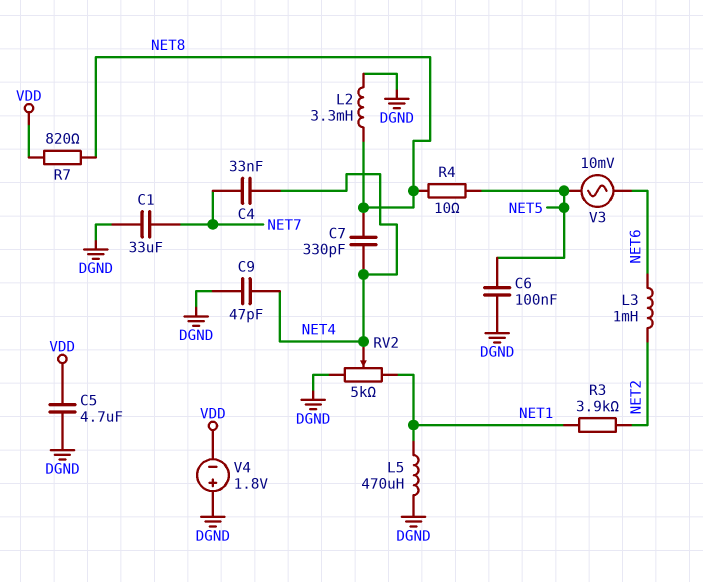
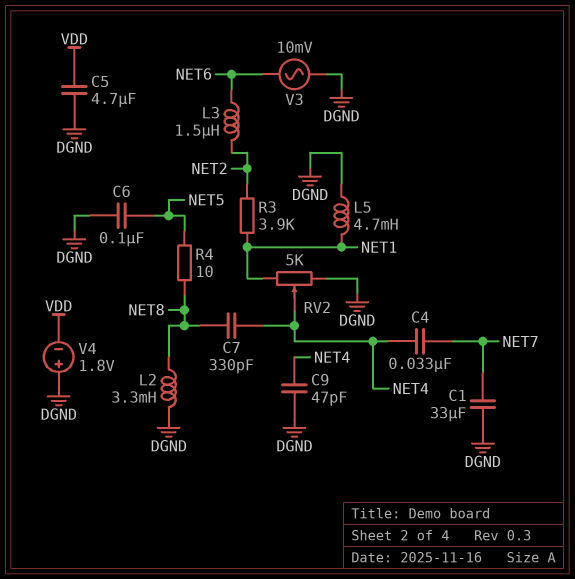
L3: 1mH (NET2, NET6) -> 1.5uH (NET2, NET6)
L5: 470uH (DGND, NET1) -> 4.7mH (DGND, NET1)
R7: 820 (NET8, VDD) -> none
V3: AC 10mV (NET5, NET6) -> AC 10mV (DGND, NET6)

